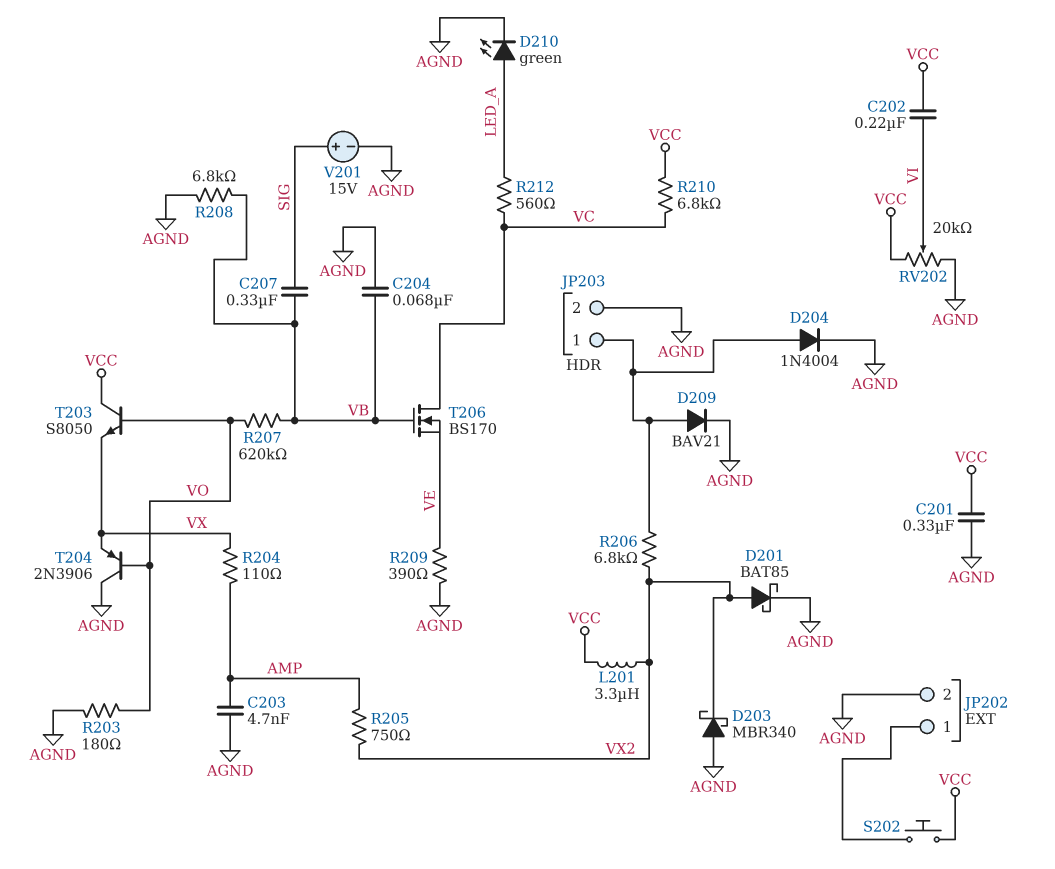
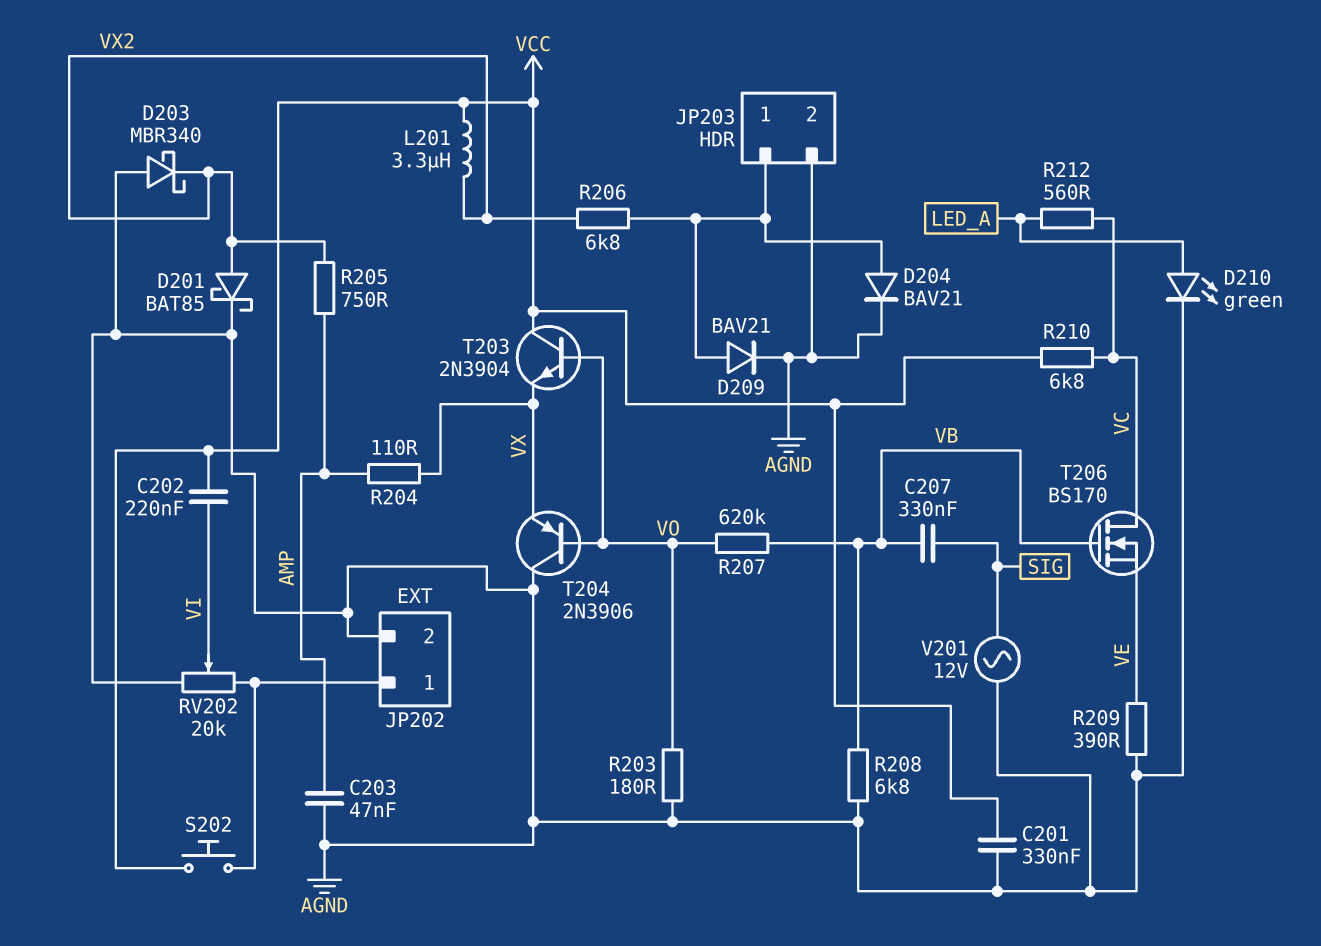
C203: 4.7nF (AGND, AMP) -> 47nF (AGND, AMP)
C204: 68nF (AGND, VB) -> none
D204: diode 1N4004 (A JP203/1, K AGND) -> diode BAV21 (A JP203/1, K AGND)
RV202: 20k (AGND, VCC, wiper VI) -> 20k (AGND, JP202/1, wiper VI)
T203: NPN S8050 (B VO, C VCC, E VX) -> NPN 2N3904 (B VO, C VCC, E VX)
V201: 15V (plus SIG, minus AGND) -> AC 12V (AGND, SIG)

